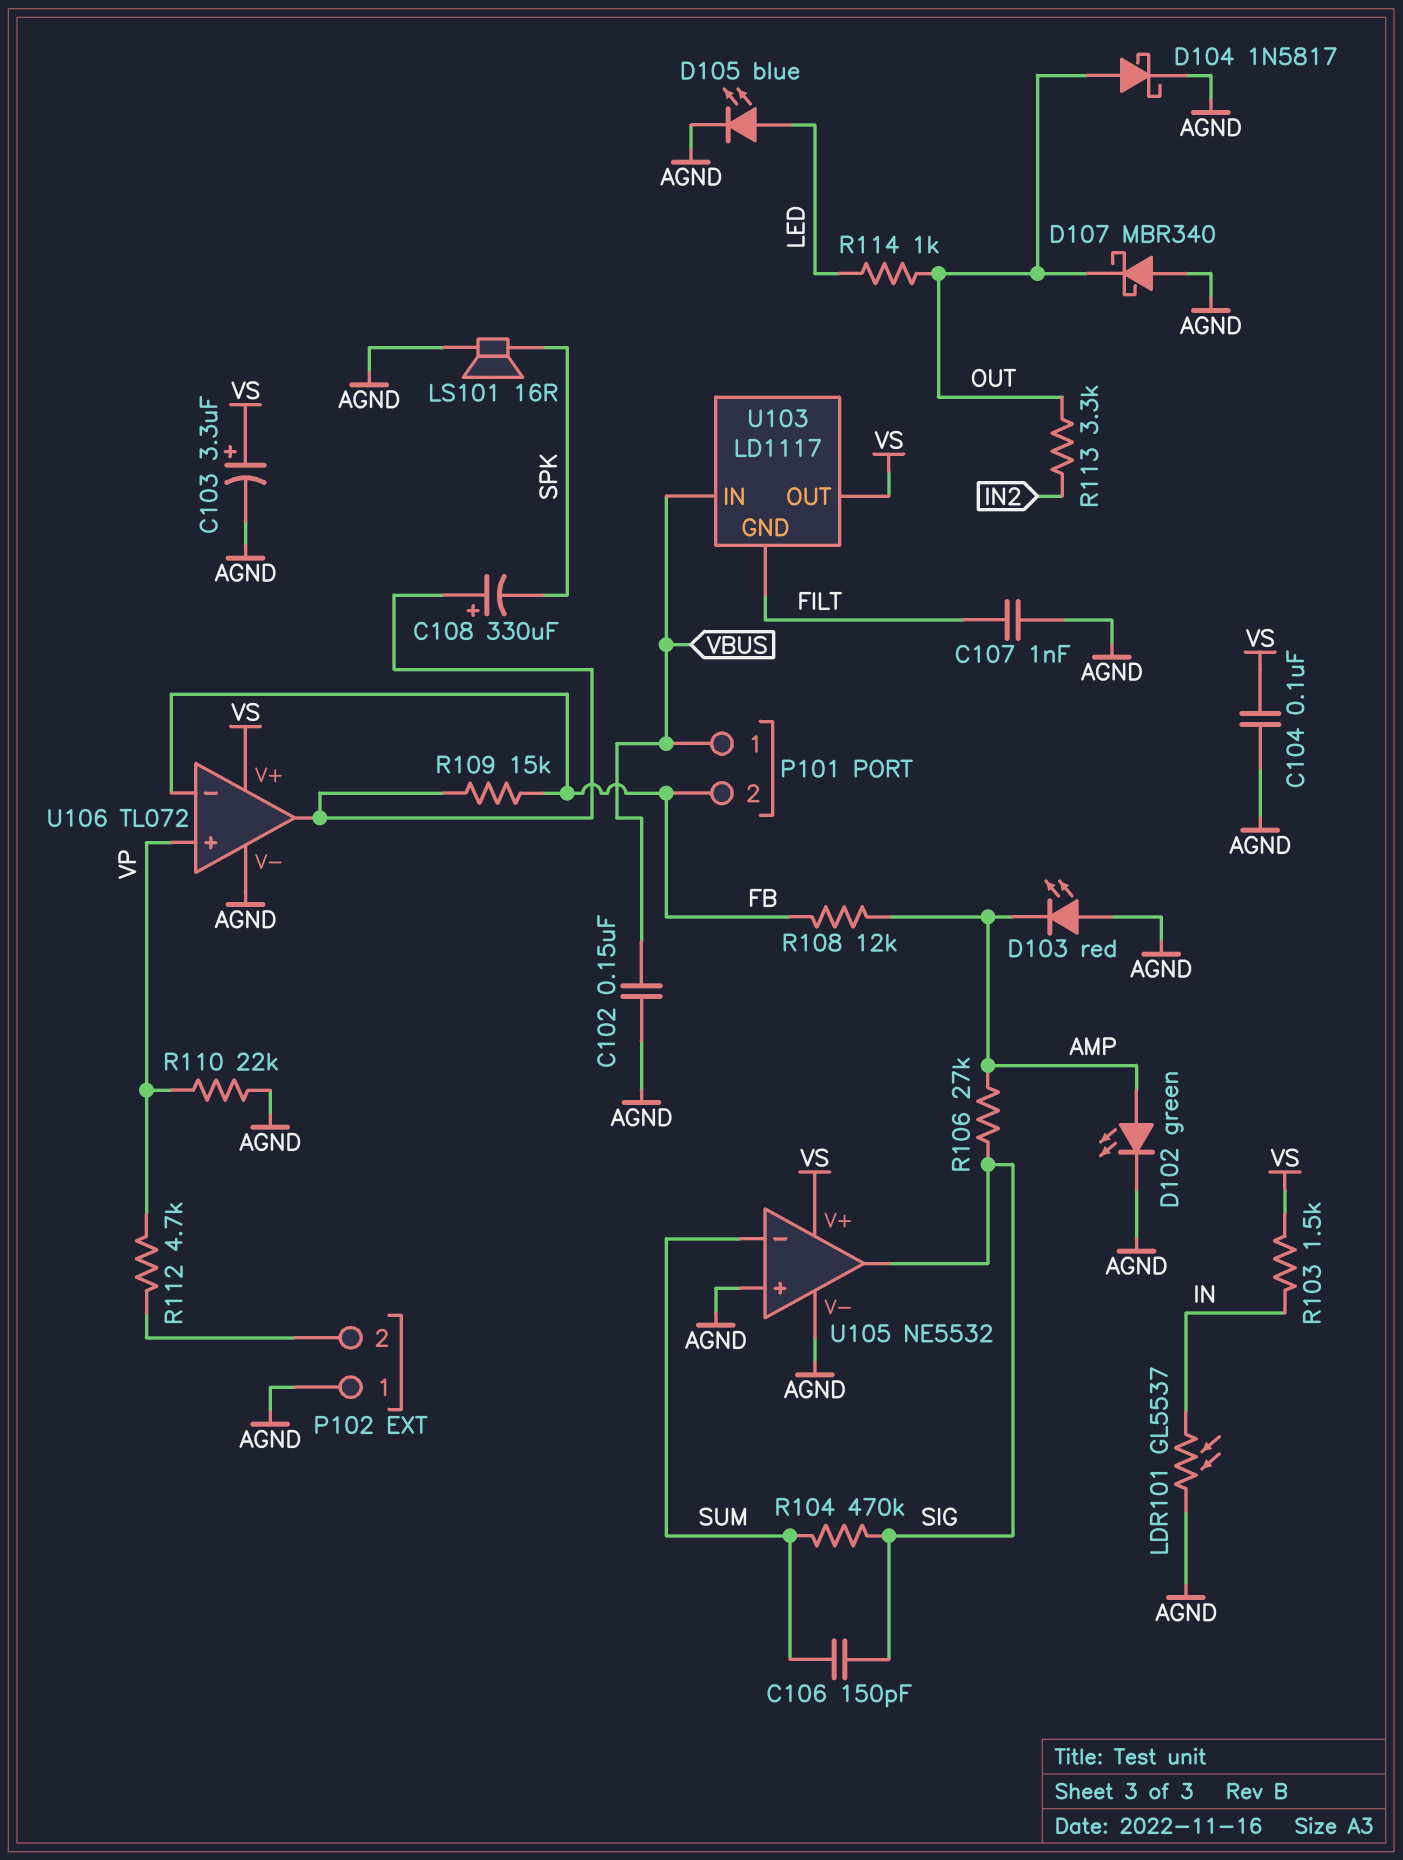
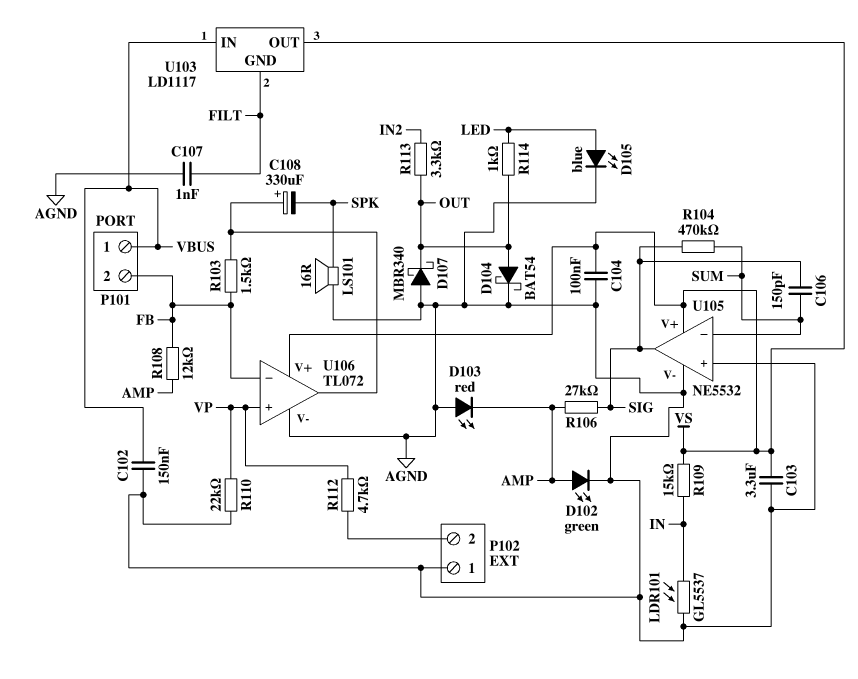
C103: 3.3uF (plus VS, minus AGND) -> 3.3uF (AGND, VS)
D104: schottky 1N5817 (A OUT, K AGND) -> schottky BAT54 (A OUT, K AGND)
R103: 1.5k (IN, VS) -> 1.5k (FB, U106/out)
R109: 15k (FB, U106/out) -> 15k (IN, VS)

